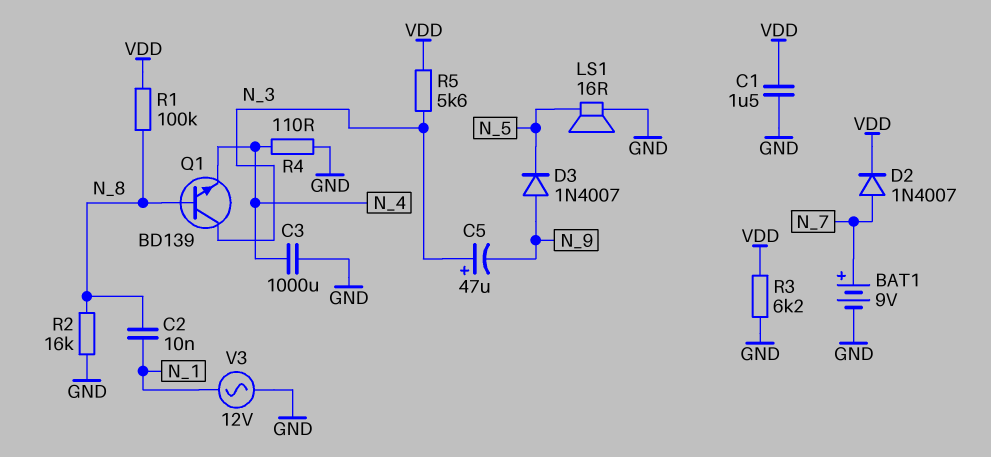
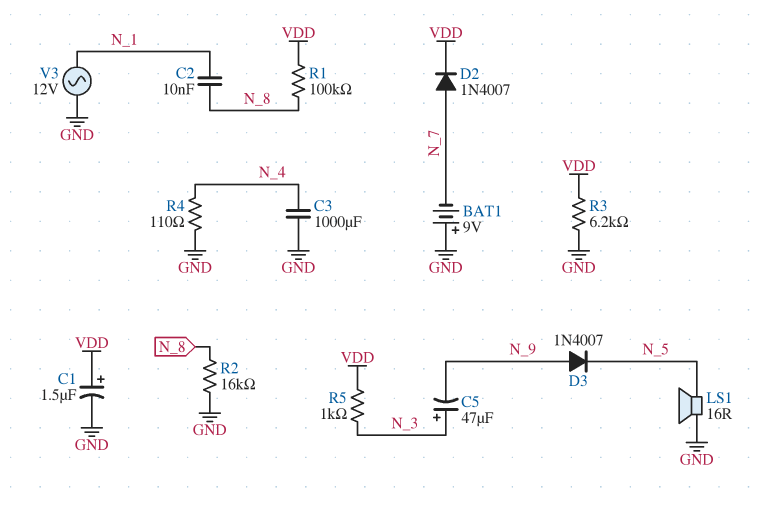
BAT1: 9V (plus N_7, minus GND) -> 9V (plus GND, minus N_7)
C1: 1.5uF (GND, VDD) -> 1.5uF (plus VDD, minus GND)
Q1: NPN BD139 (B N_8, C N_3, E N_4) -> none
R5: 5.6k (N_3, VDD) -> 1k (N_3, VDD)

